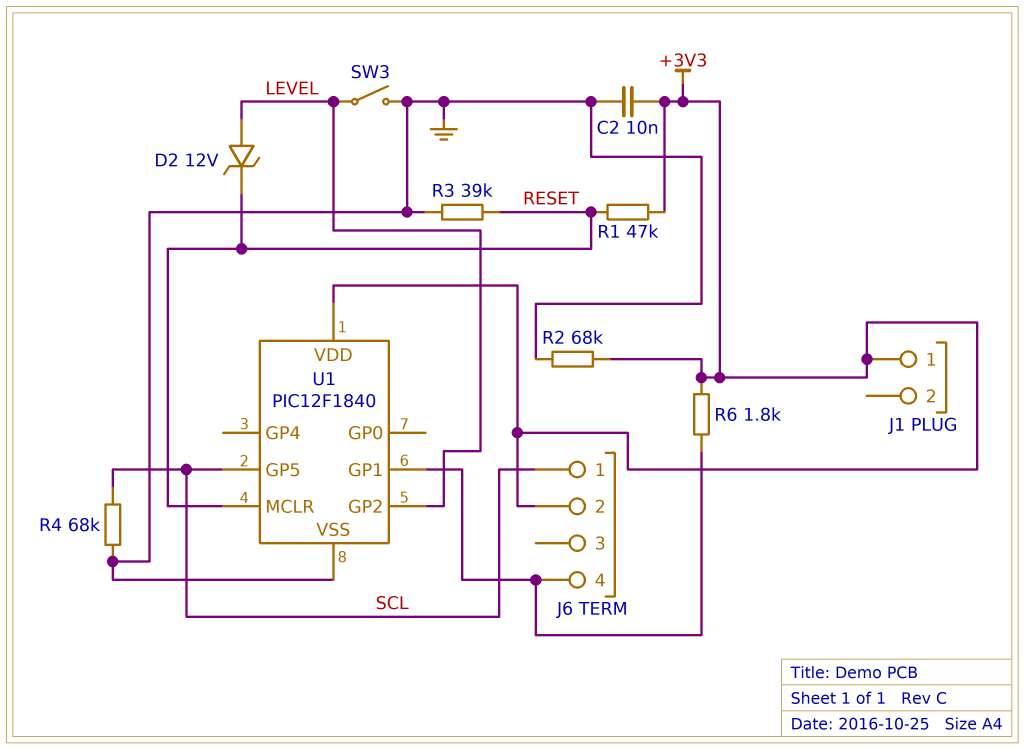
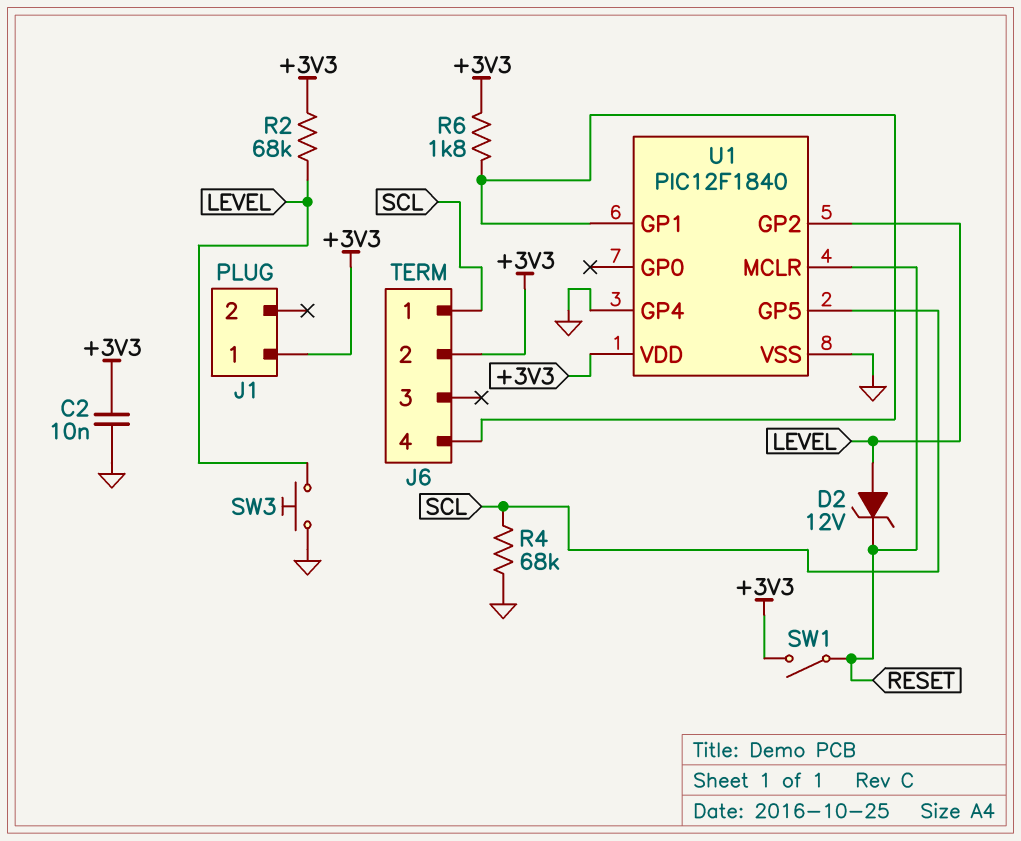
R1: 47k (+3V3, RESET) -> none
R2: 68k (+3V3, GND) -> 68k (+3V3, LEVEL)
R3: 39k (GND, RESET) -> none
SW1: none -> switch (+3V3, RESET)
SW3: switch (GND, LEVEL) -> button (GND, LEVEL)
U1 pin GP4: none -> GND

